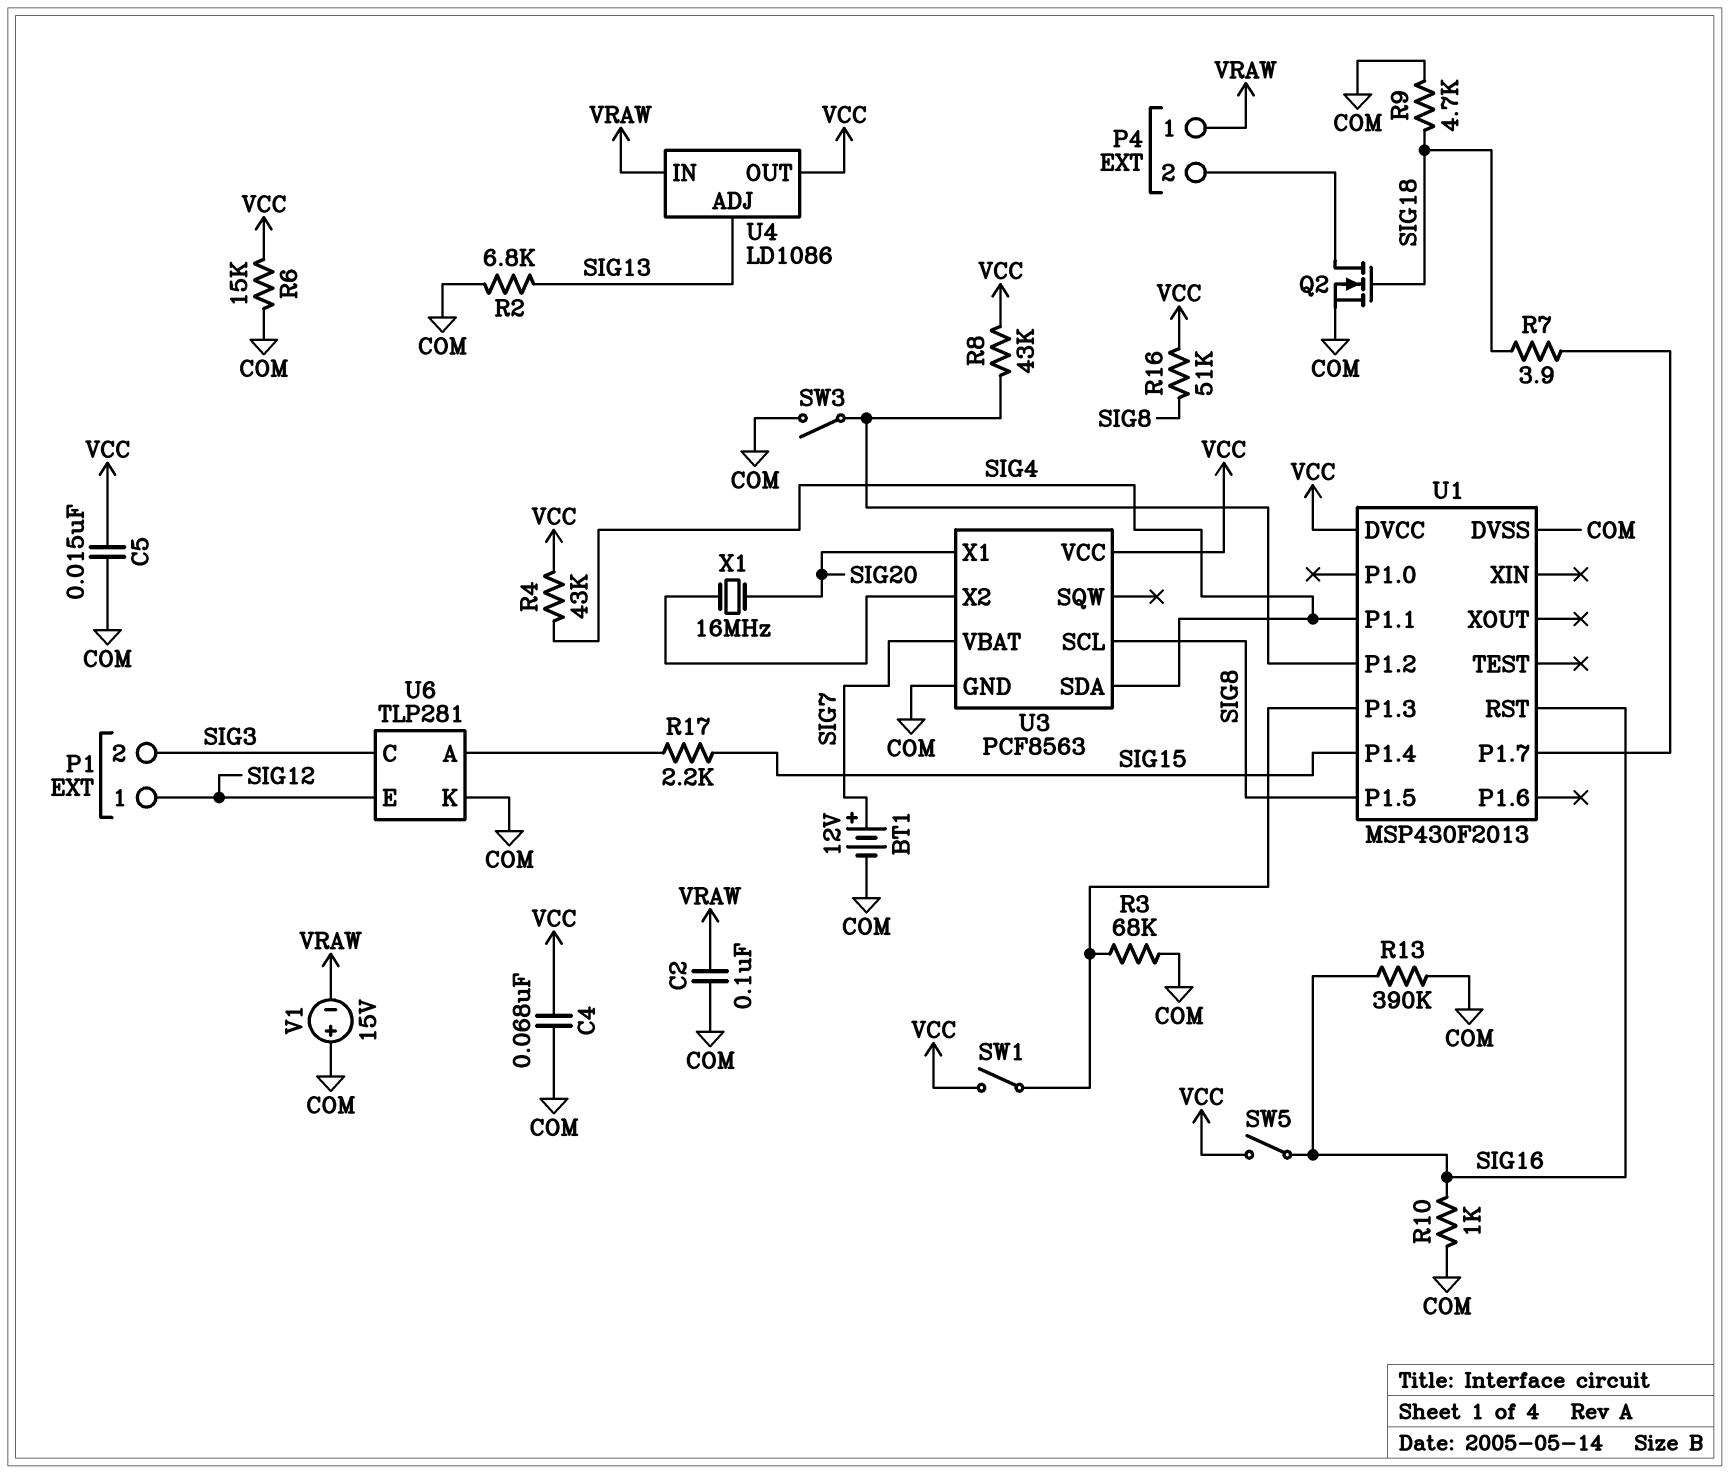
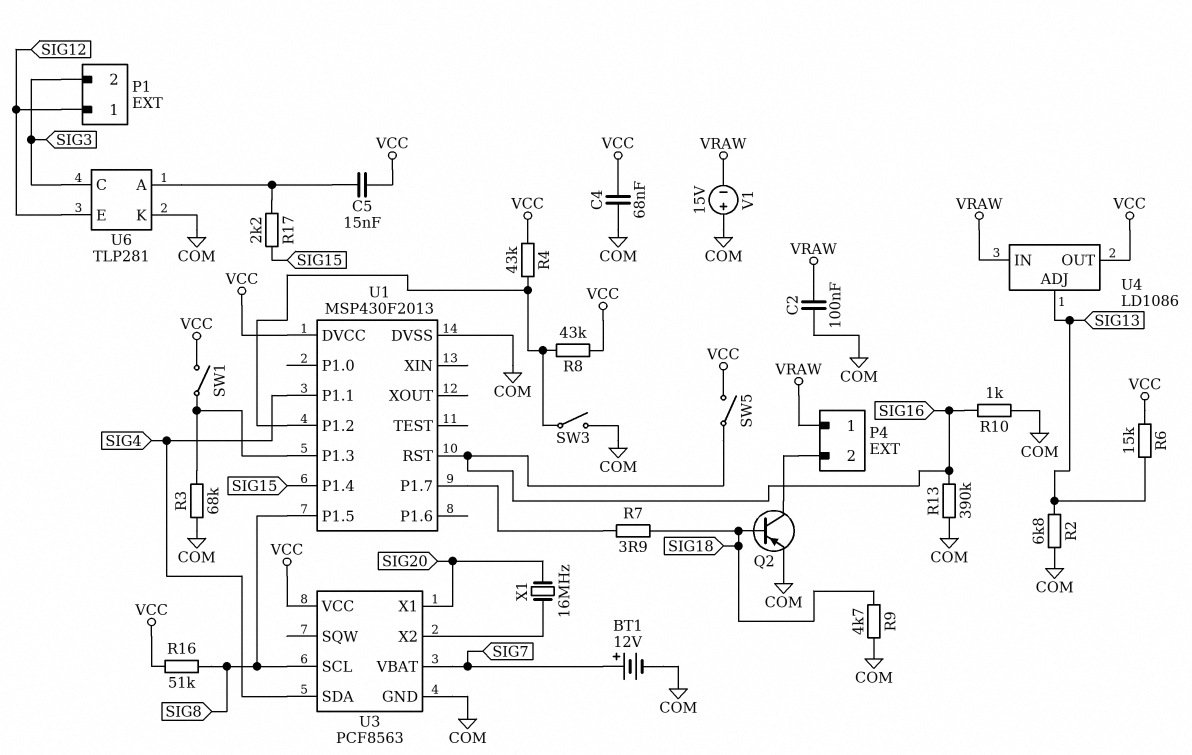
C5: 15nF (COM, VCC) -> 15nF (U6/A, VCC)
Q2: NMOS (G SIG18, D P4/2, S COM) -> PNP (B SIG18, C P4/2, E COM)
R4: 43k (SIG4, VCC) -> 43k (U1/P1.2, VCC)
R6: 15k (COM, VCC) -> 15k (SIG13, VCC)

